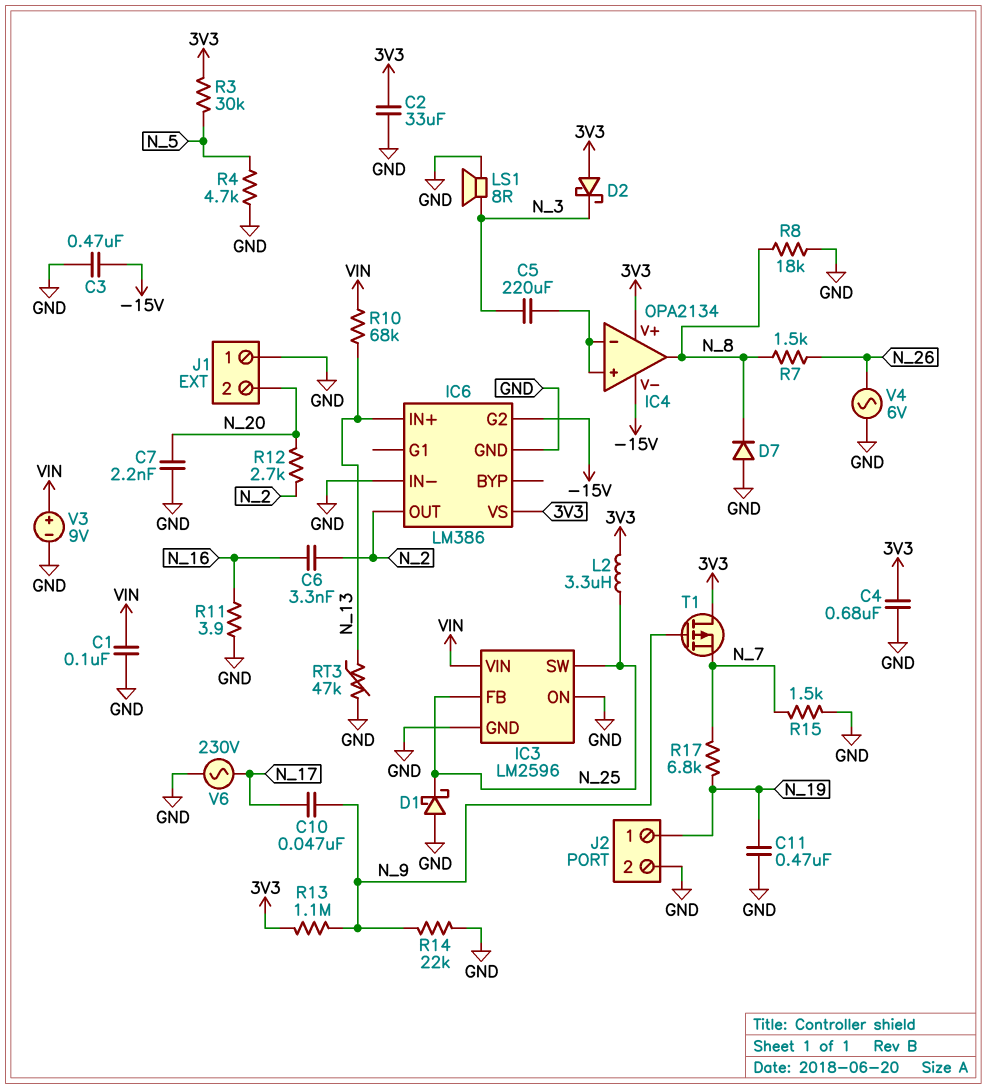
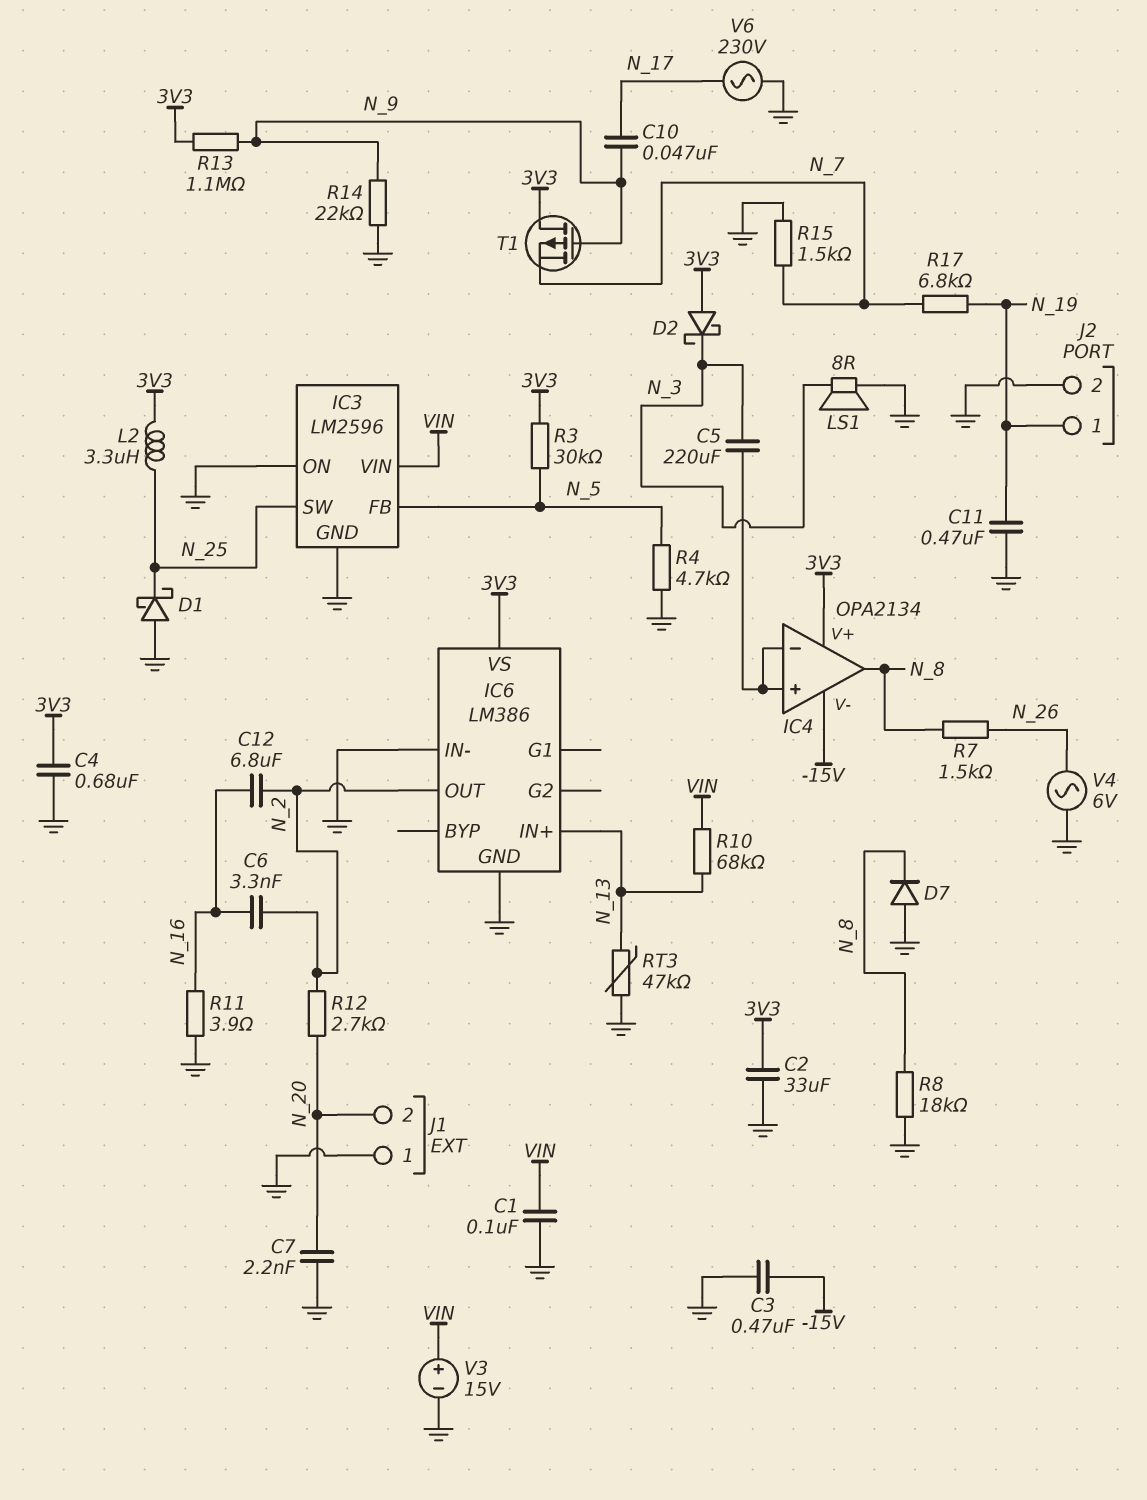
C12: none -> 6.8uF (N_2, N_16)
IC3 pin FB: N_25 -> N_5
IC6 pin G2: -15V -> none
V3: 9V (plus VIN, minus GND) -> 15V (plus VIN, minus GND)

